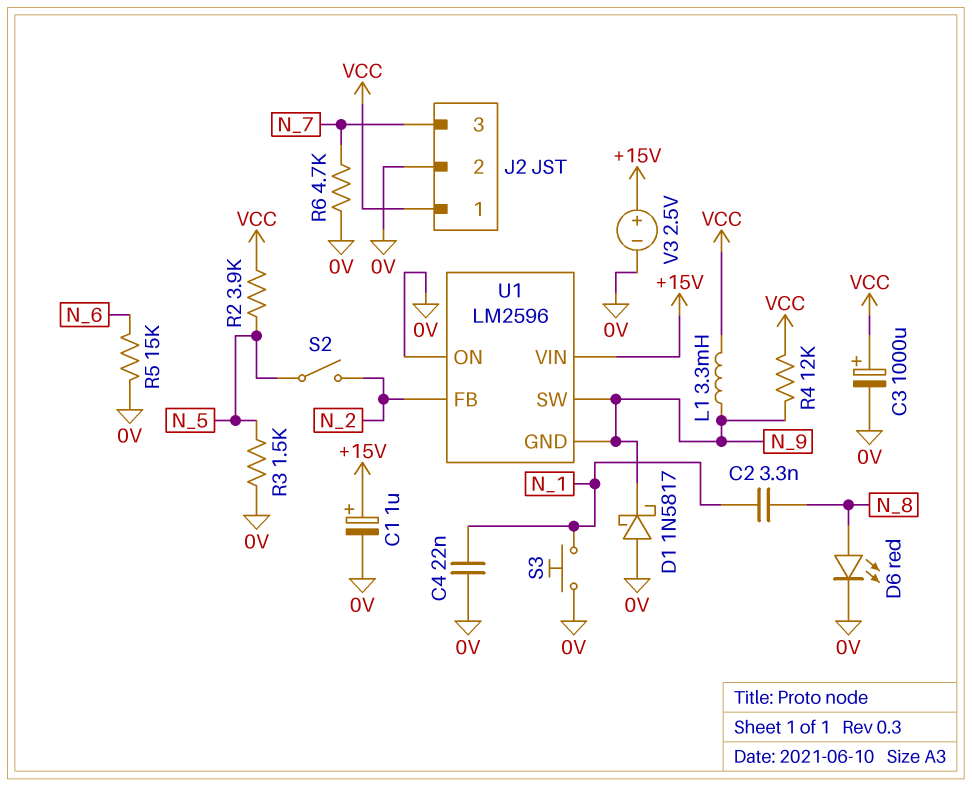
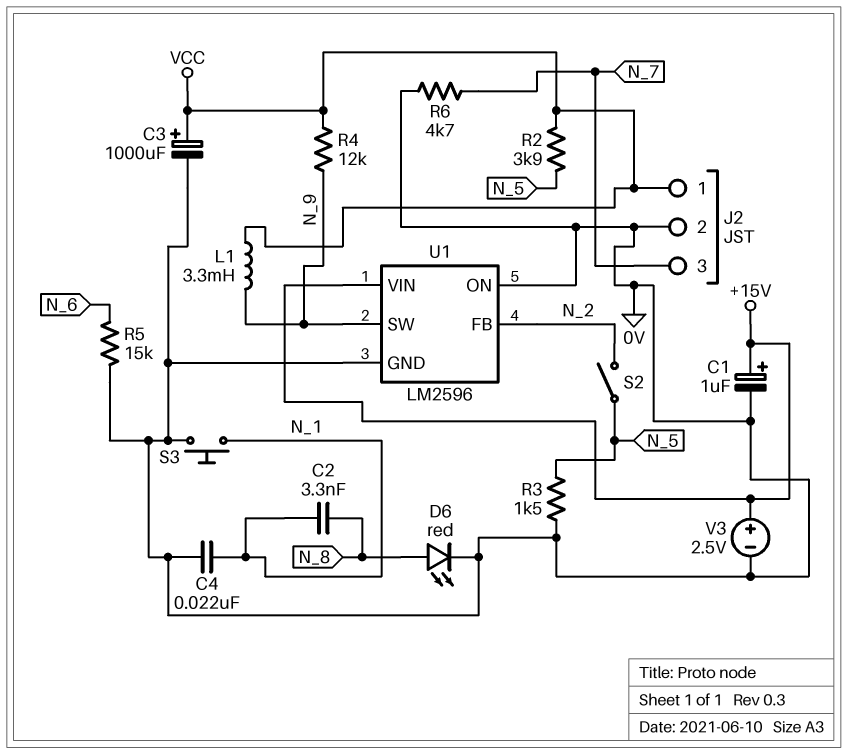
D1: schottky 1N5817 (A 0V, K N_9) -> none
U1 pin GND: N_9 -> 0V

